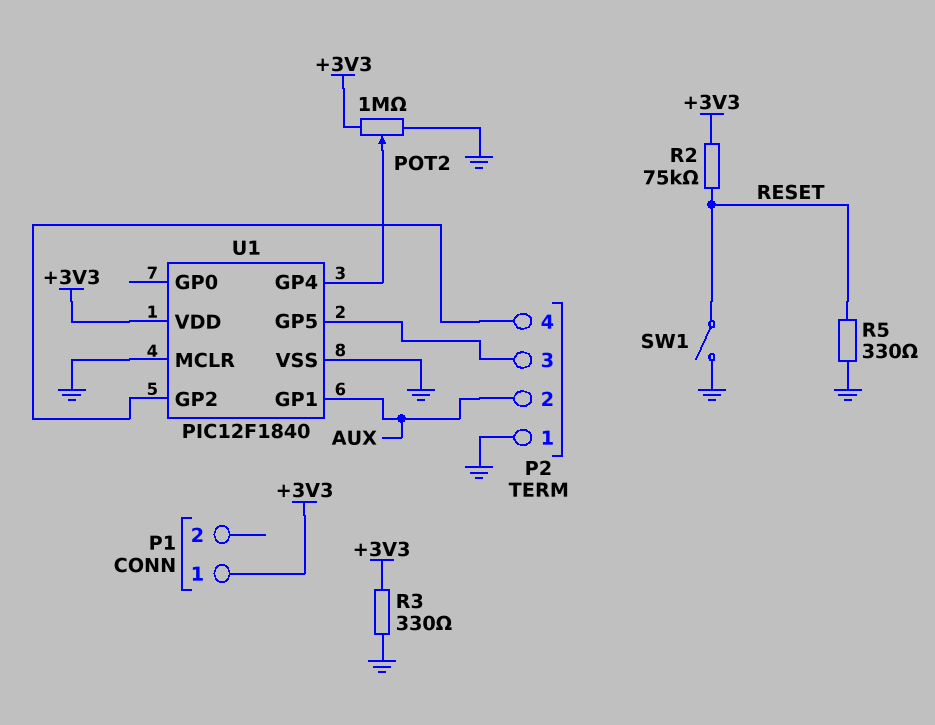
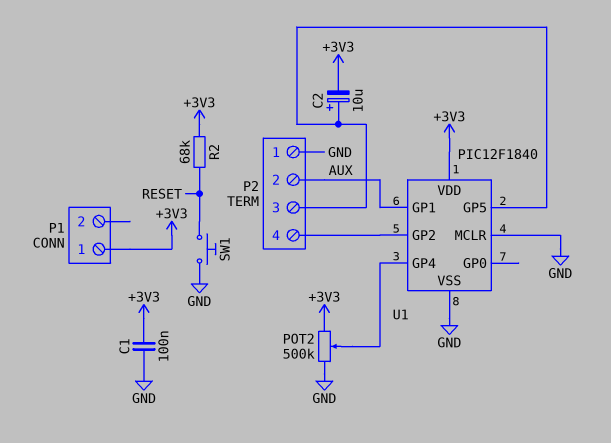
C1: none -> 100nF (+3V3, GND)
C2: none -> 10uF (plus P2/3, minus +3V3)
POT2: 1M (+3V3, GND, wiper U1/GP4) -> 500k (+3V3, GND, wiper U1/GP4)
R2: 75k (+3V3, RESET) -> 68k (+3V3, RESET)
R3: 330 (+3V3, GND) -> none
R5: 330 (GND, RESET) -> none
SW1: switch (GND, RESET) -> button (GND, RESET)

